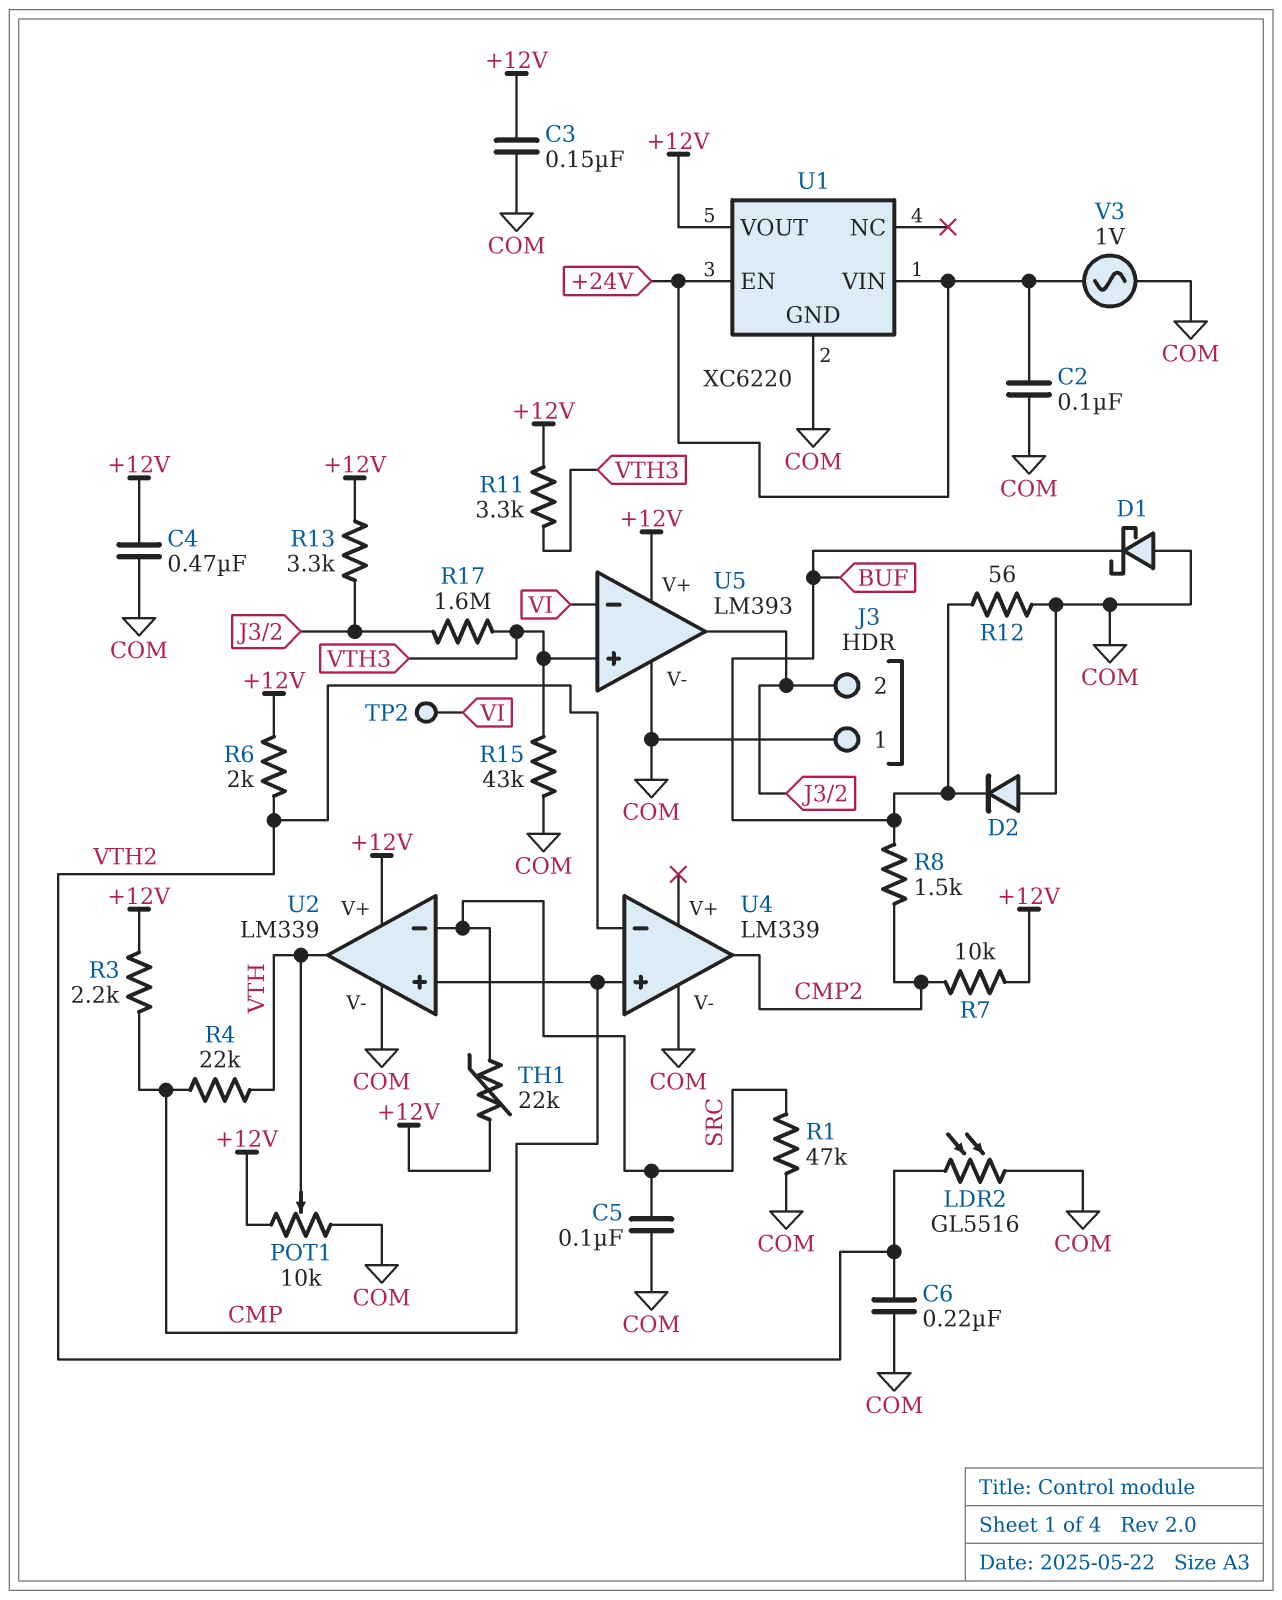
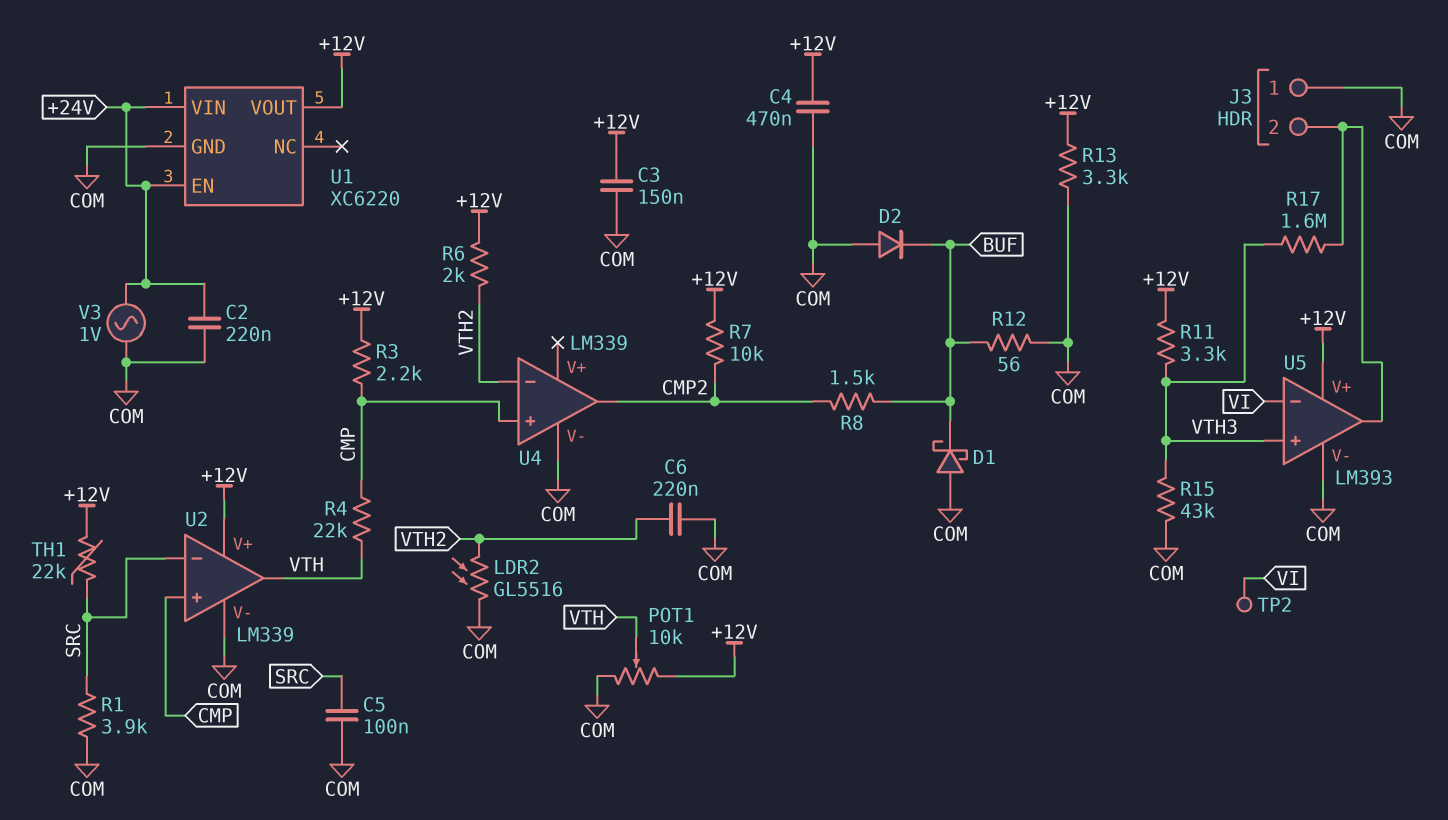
C2: 100nF (+24V, COM) -> 220nF (+24V, COM)
R1: 47k (COM, SRC) -> 3.9k (COM, SRC)
R13: 3.3k (+12V, J3/2) -> 3.3k (+12V, COM)

